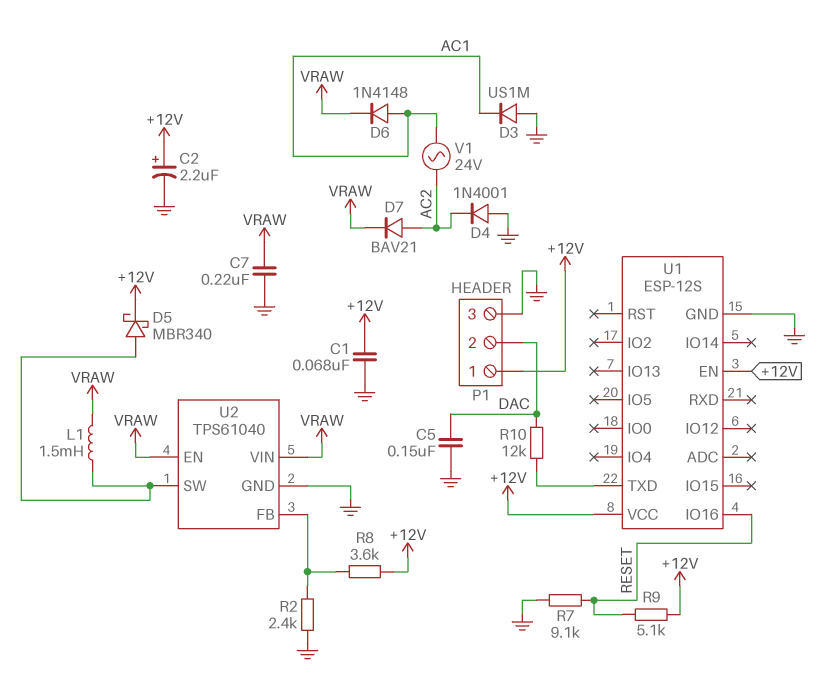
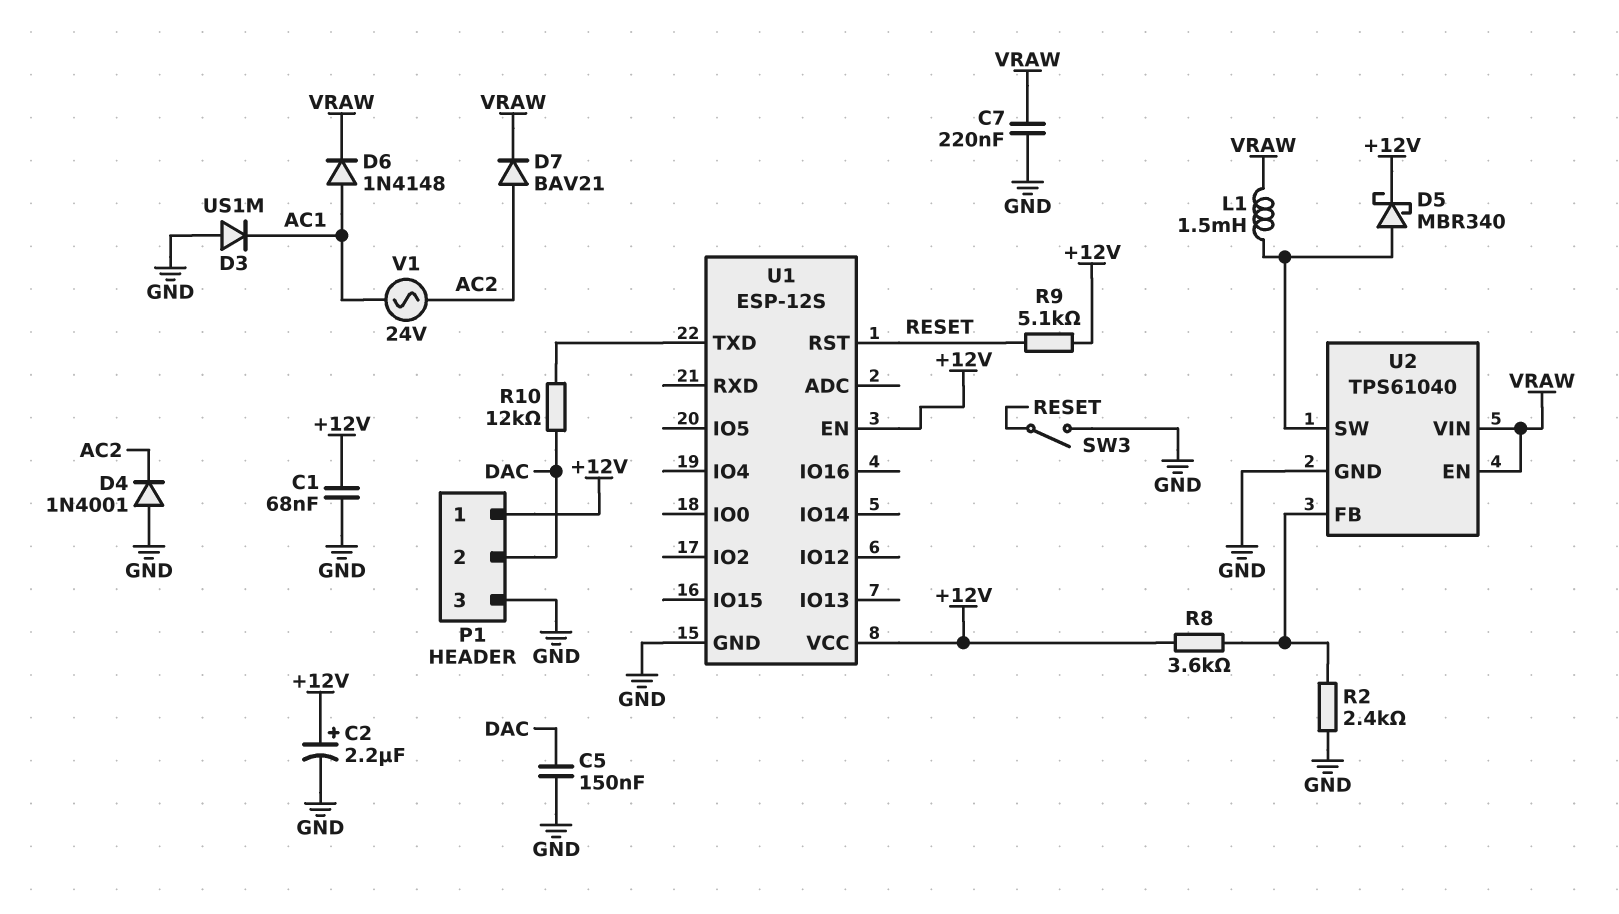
R7: 9.1k (GND, RESET) -> none
SW3: none -> switch (GND, RESET)
U1 pin IO16: RESET -> none
U1 pin RST: none -> RESET

